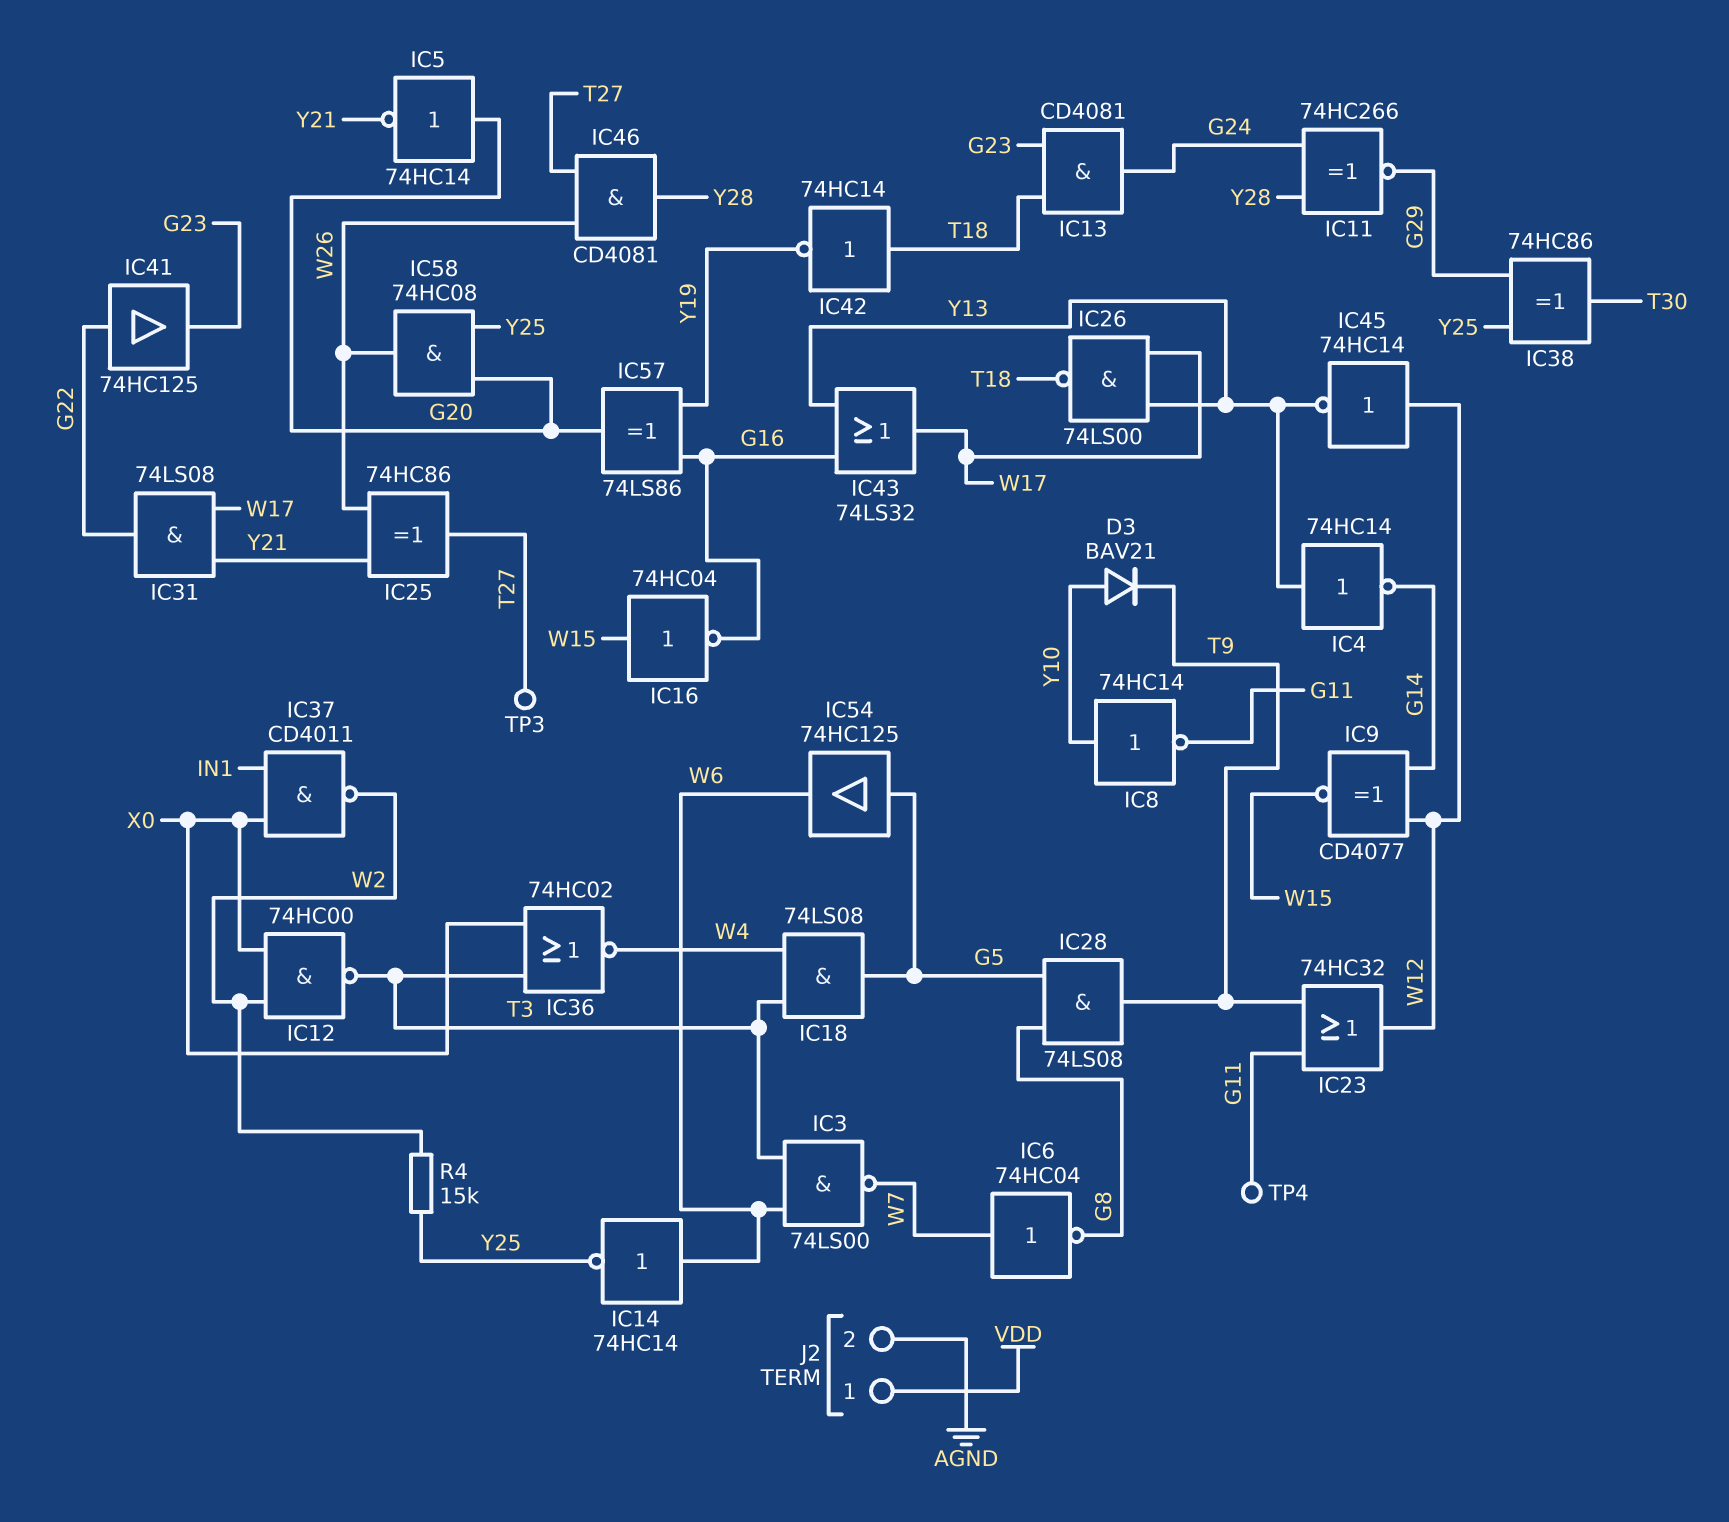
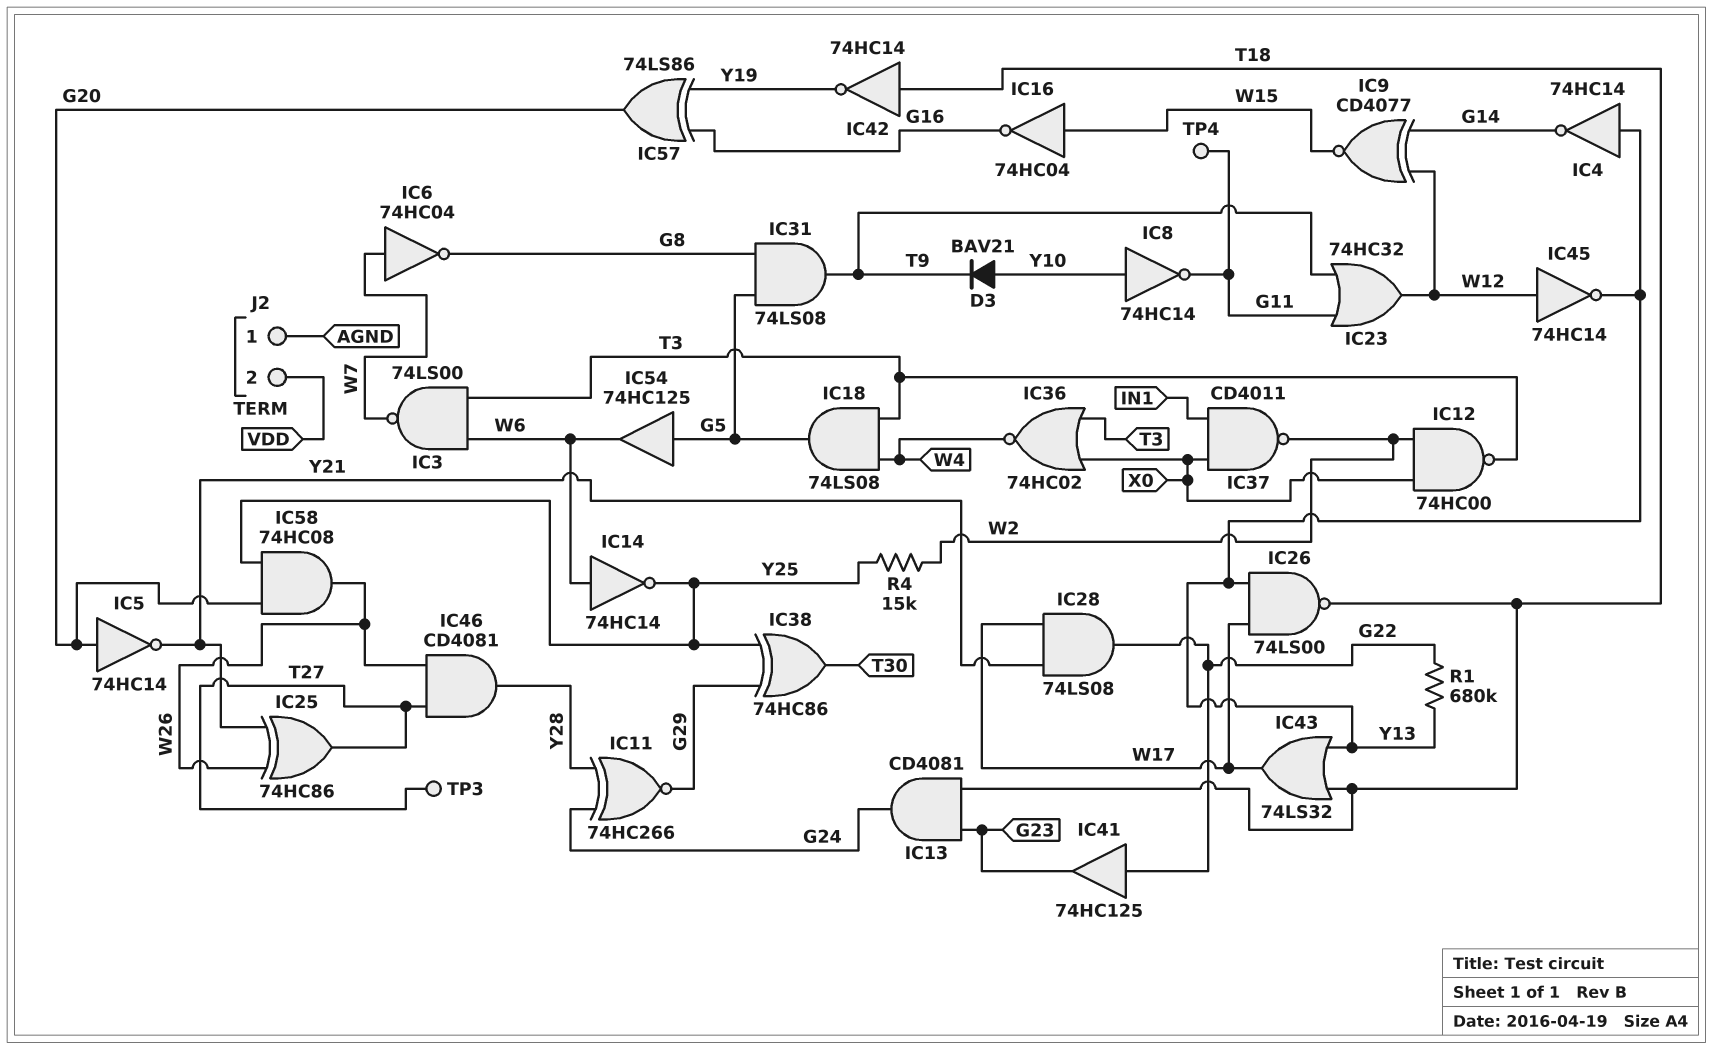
IC28: AND 74LS08 (in G5, in G8, out T9) -> AND 74LS08 (in W17, in Y21, out G22)
IC31: AND 74LS08 (in W17, in Y21, out G22) -> AND 74LS08 (in G5, in G8, out T9)
IC43: OR 74LS32 (in G16, in Y13, out W17) -> OR 74LS32 (in T18, in Y13, out W17)
J2 pin 1: VDD -> AGND
J2 pin 2: AGND -> VDD
R1: none -> 680k (G22, Y13)

